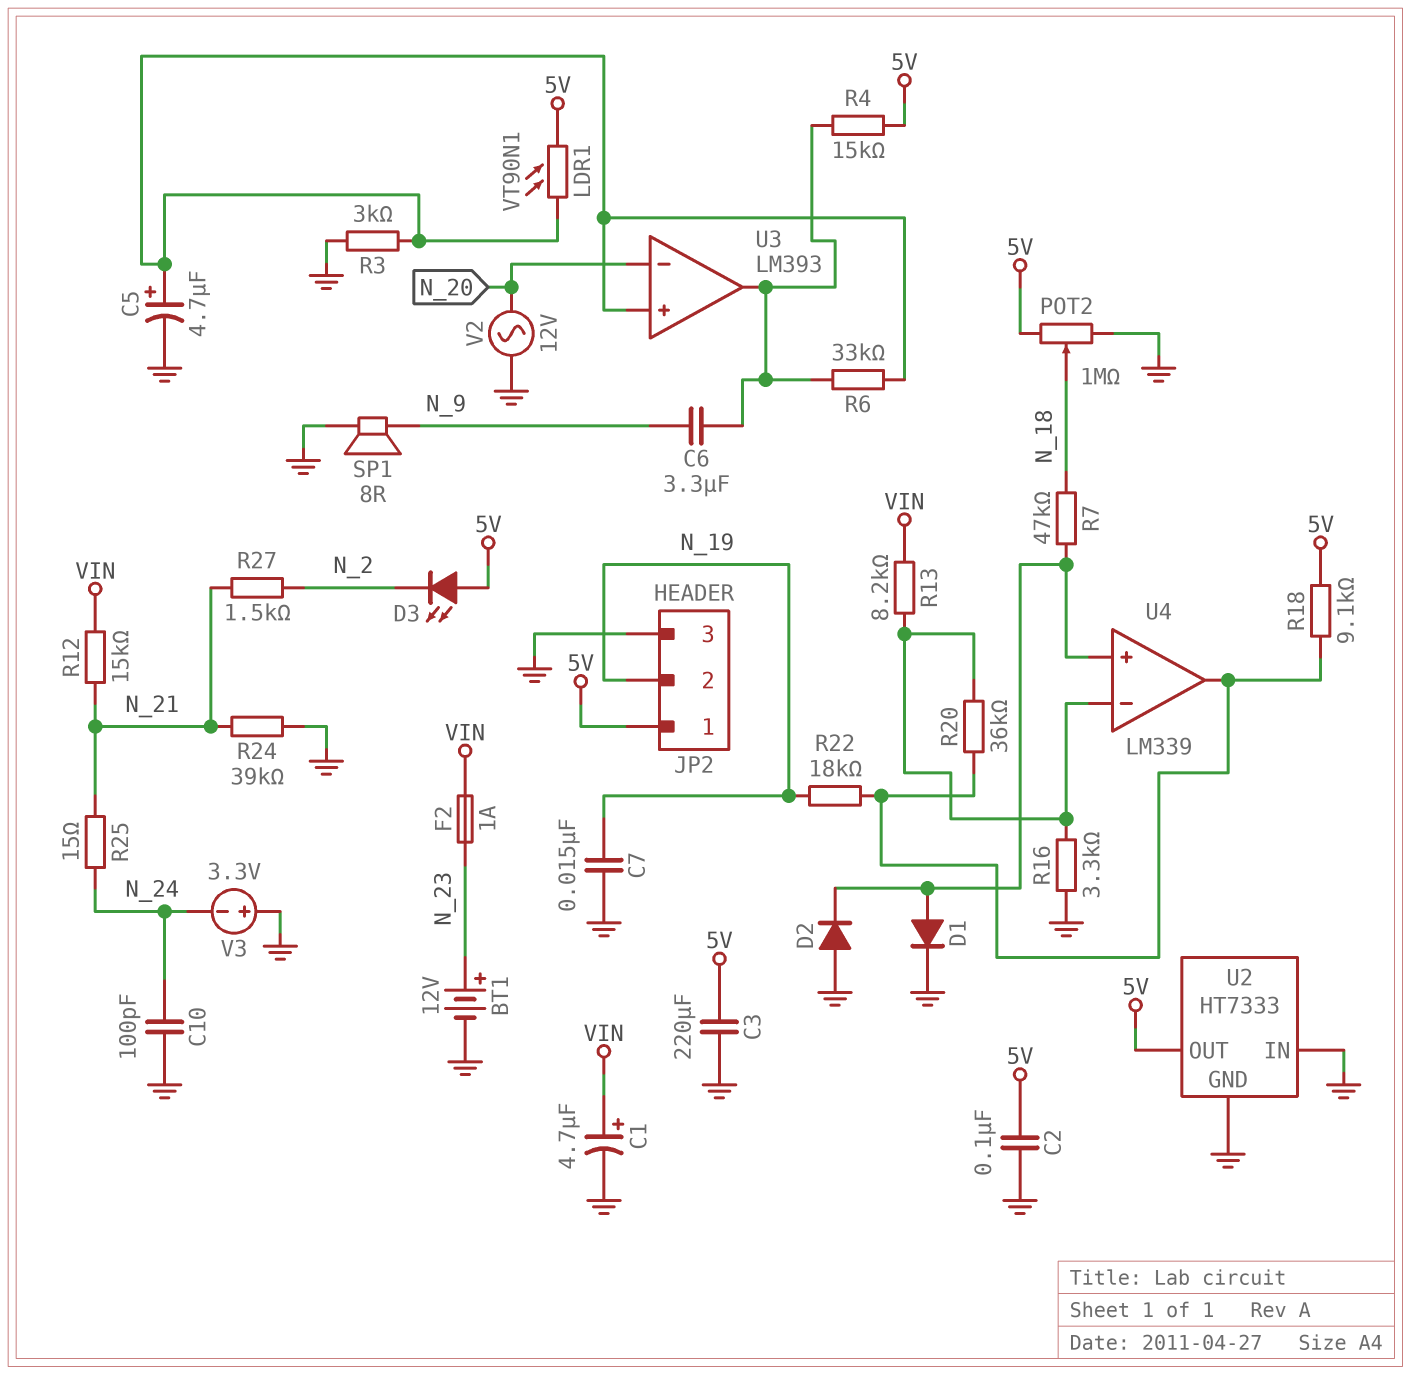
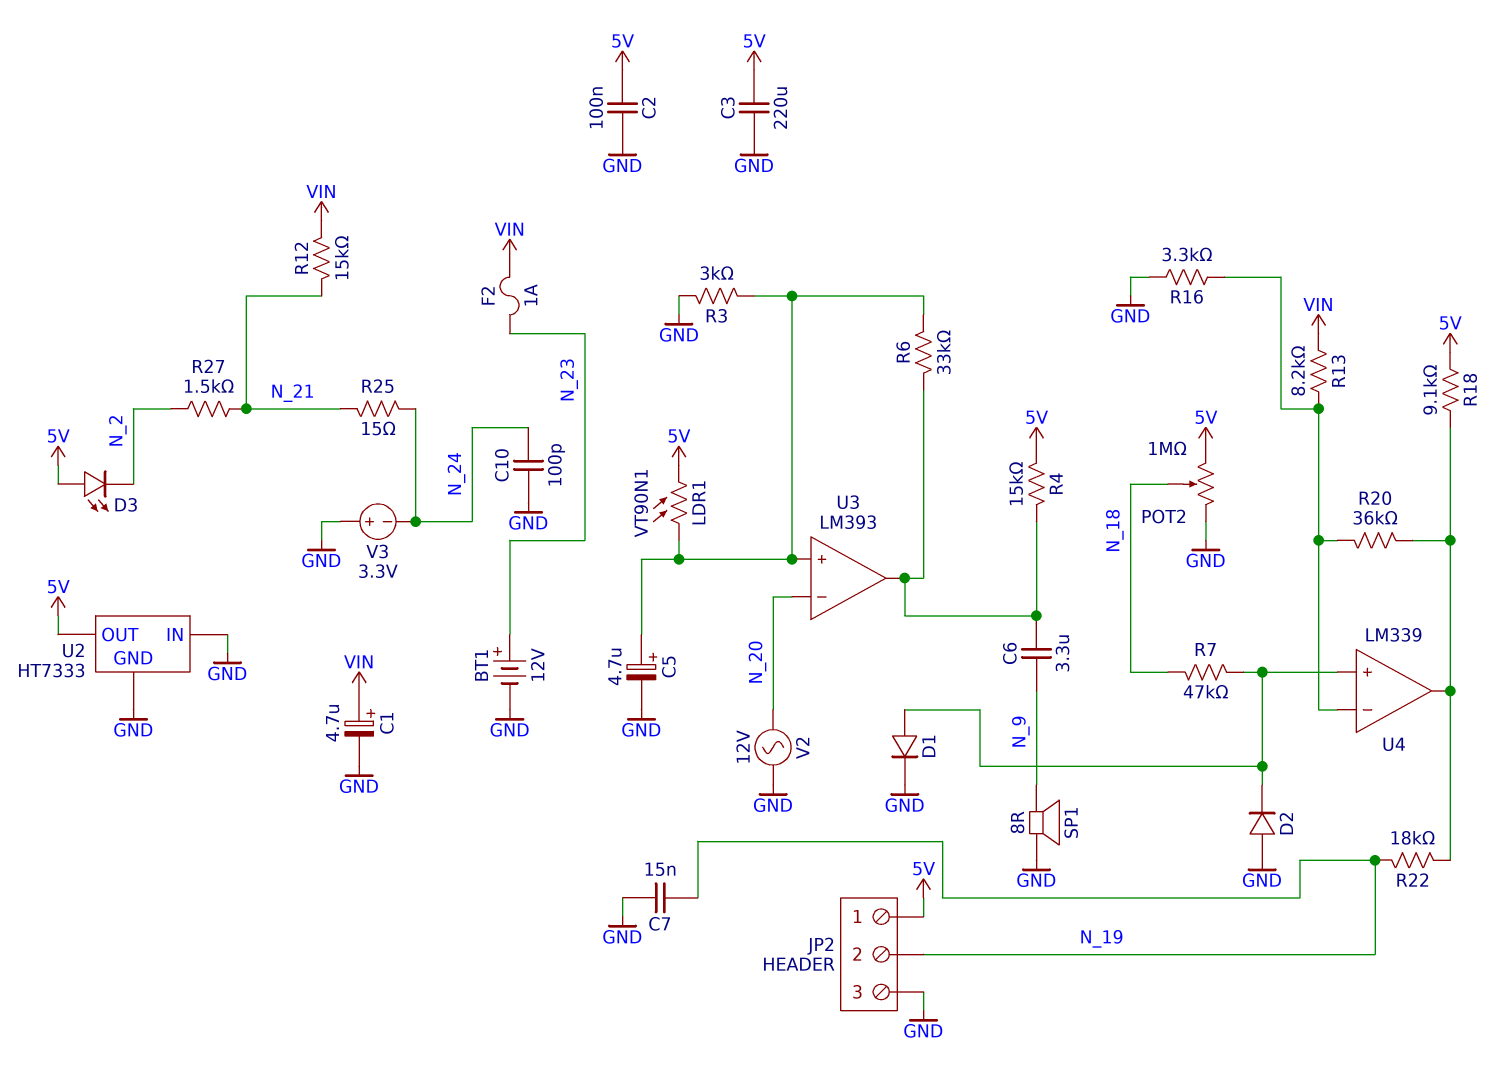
R24: 39k (GND, N_21) -> none

